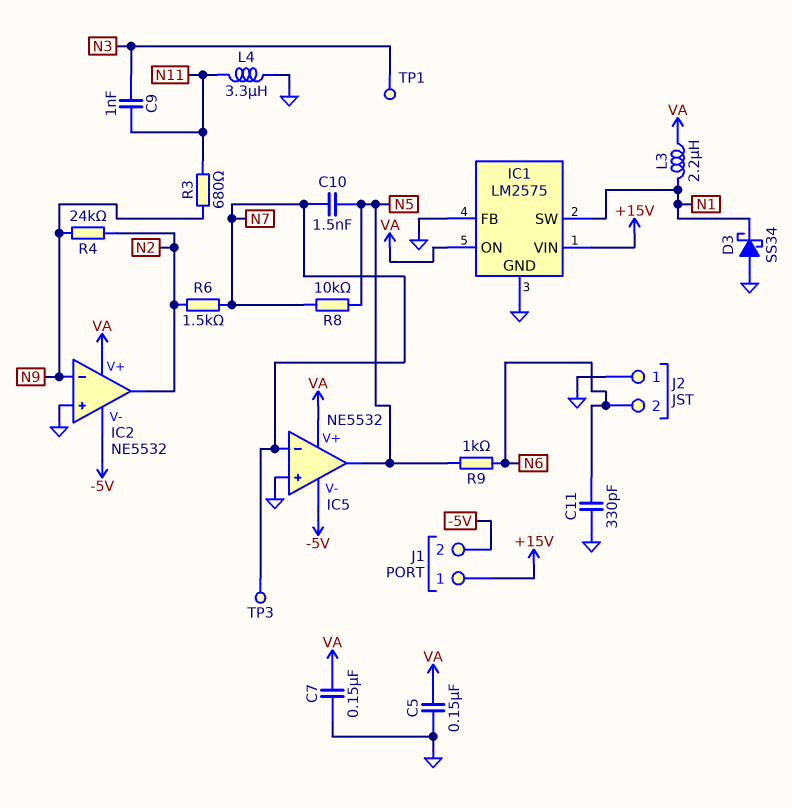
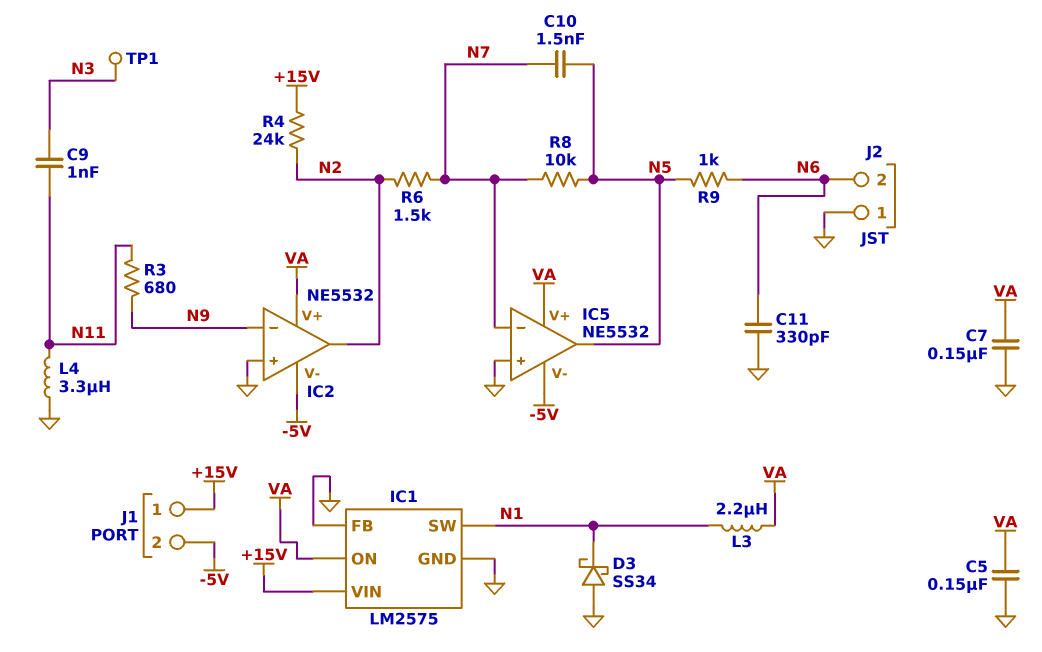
R4: 24k (N2, N9) -> 24k (+15V, N2)
TP3: test point (N7) -> none

